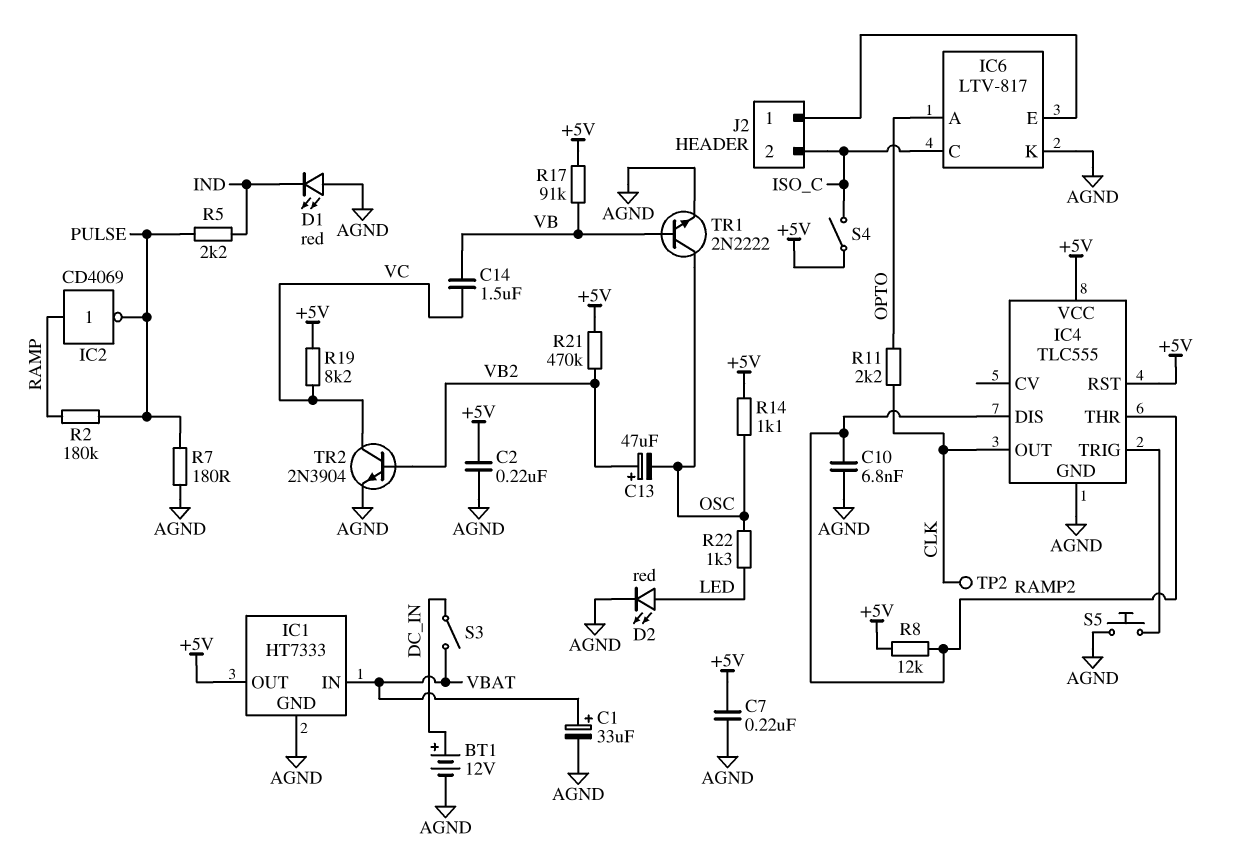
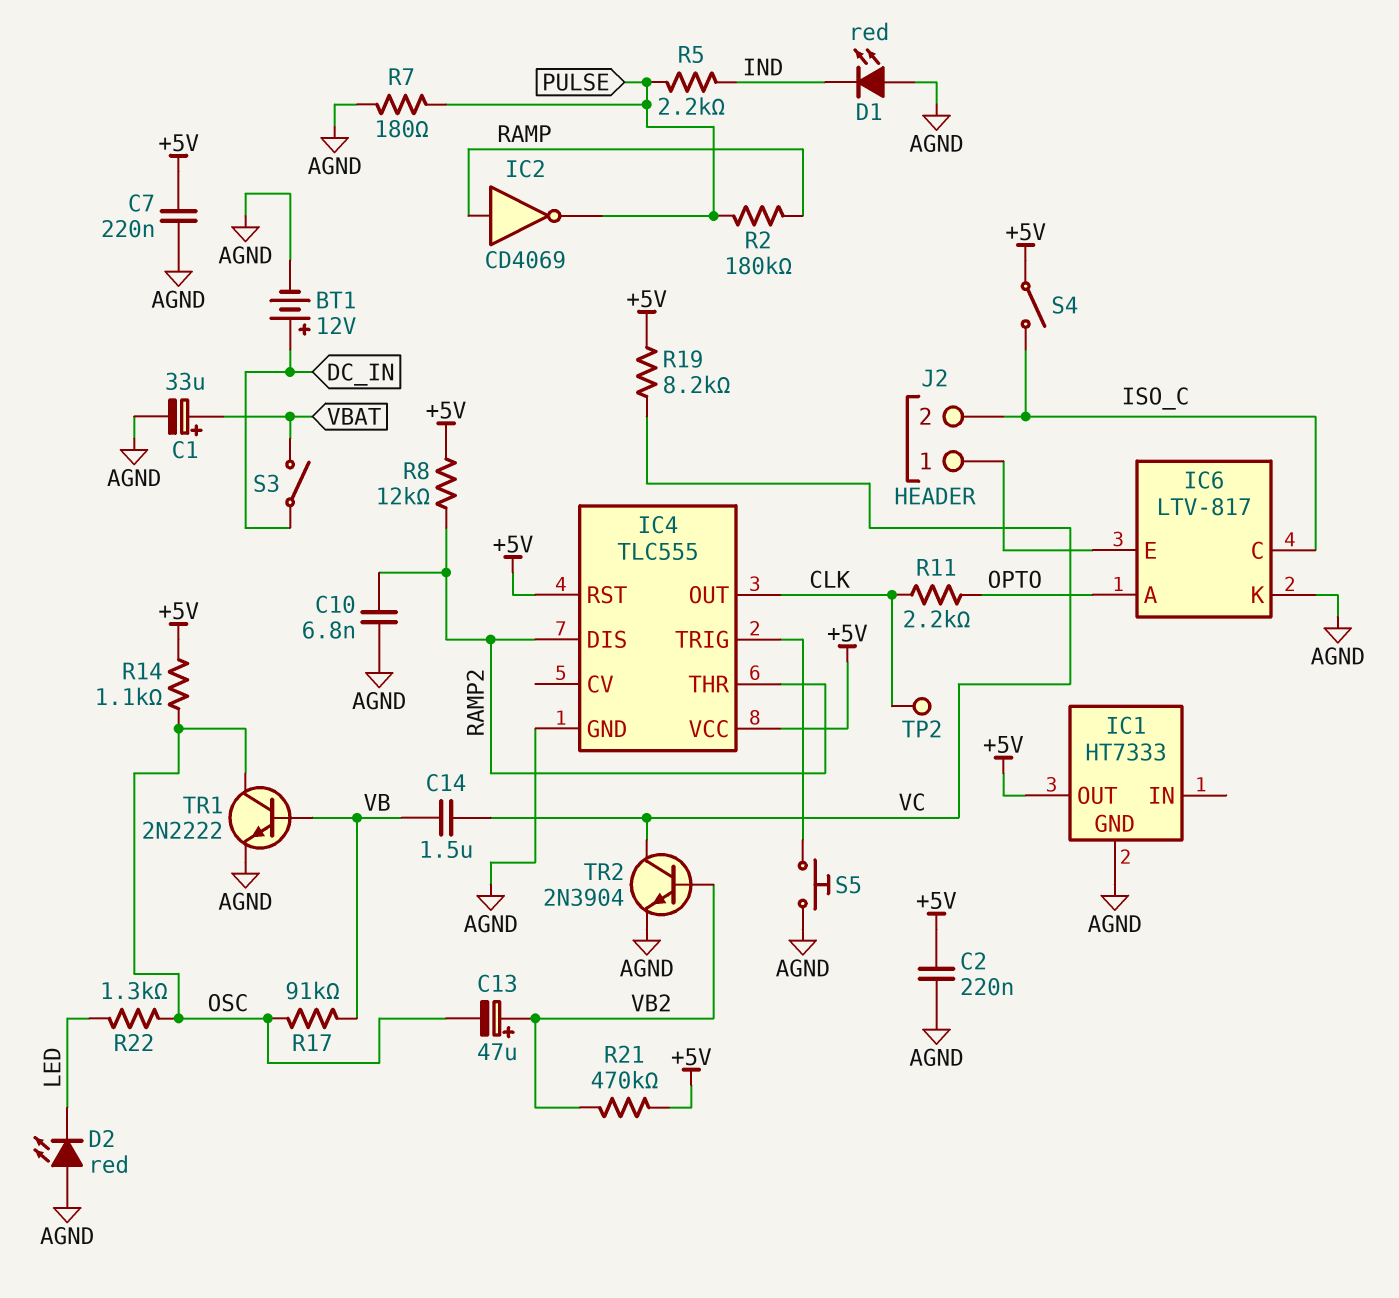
D2: LED red (A LED, K AGND) -> LED red (A AGND, K LED)
IC1 pin IN: VBAT -> none
R17: 91k (+5V, VB) -> 91k (OSC, VB)

